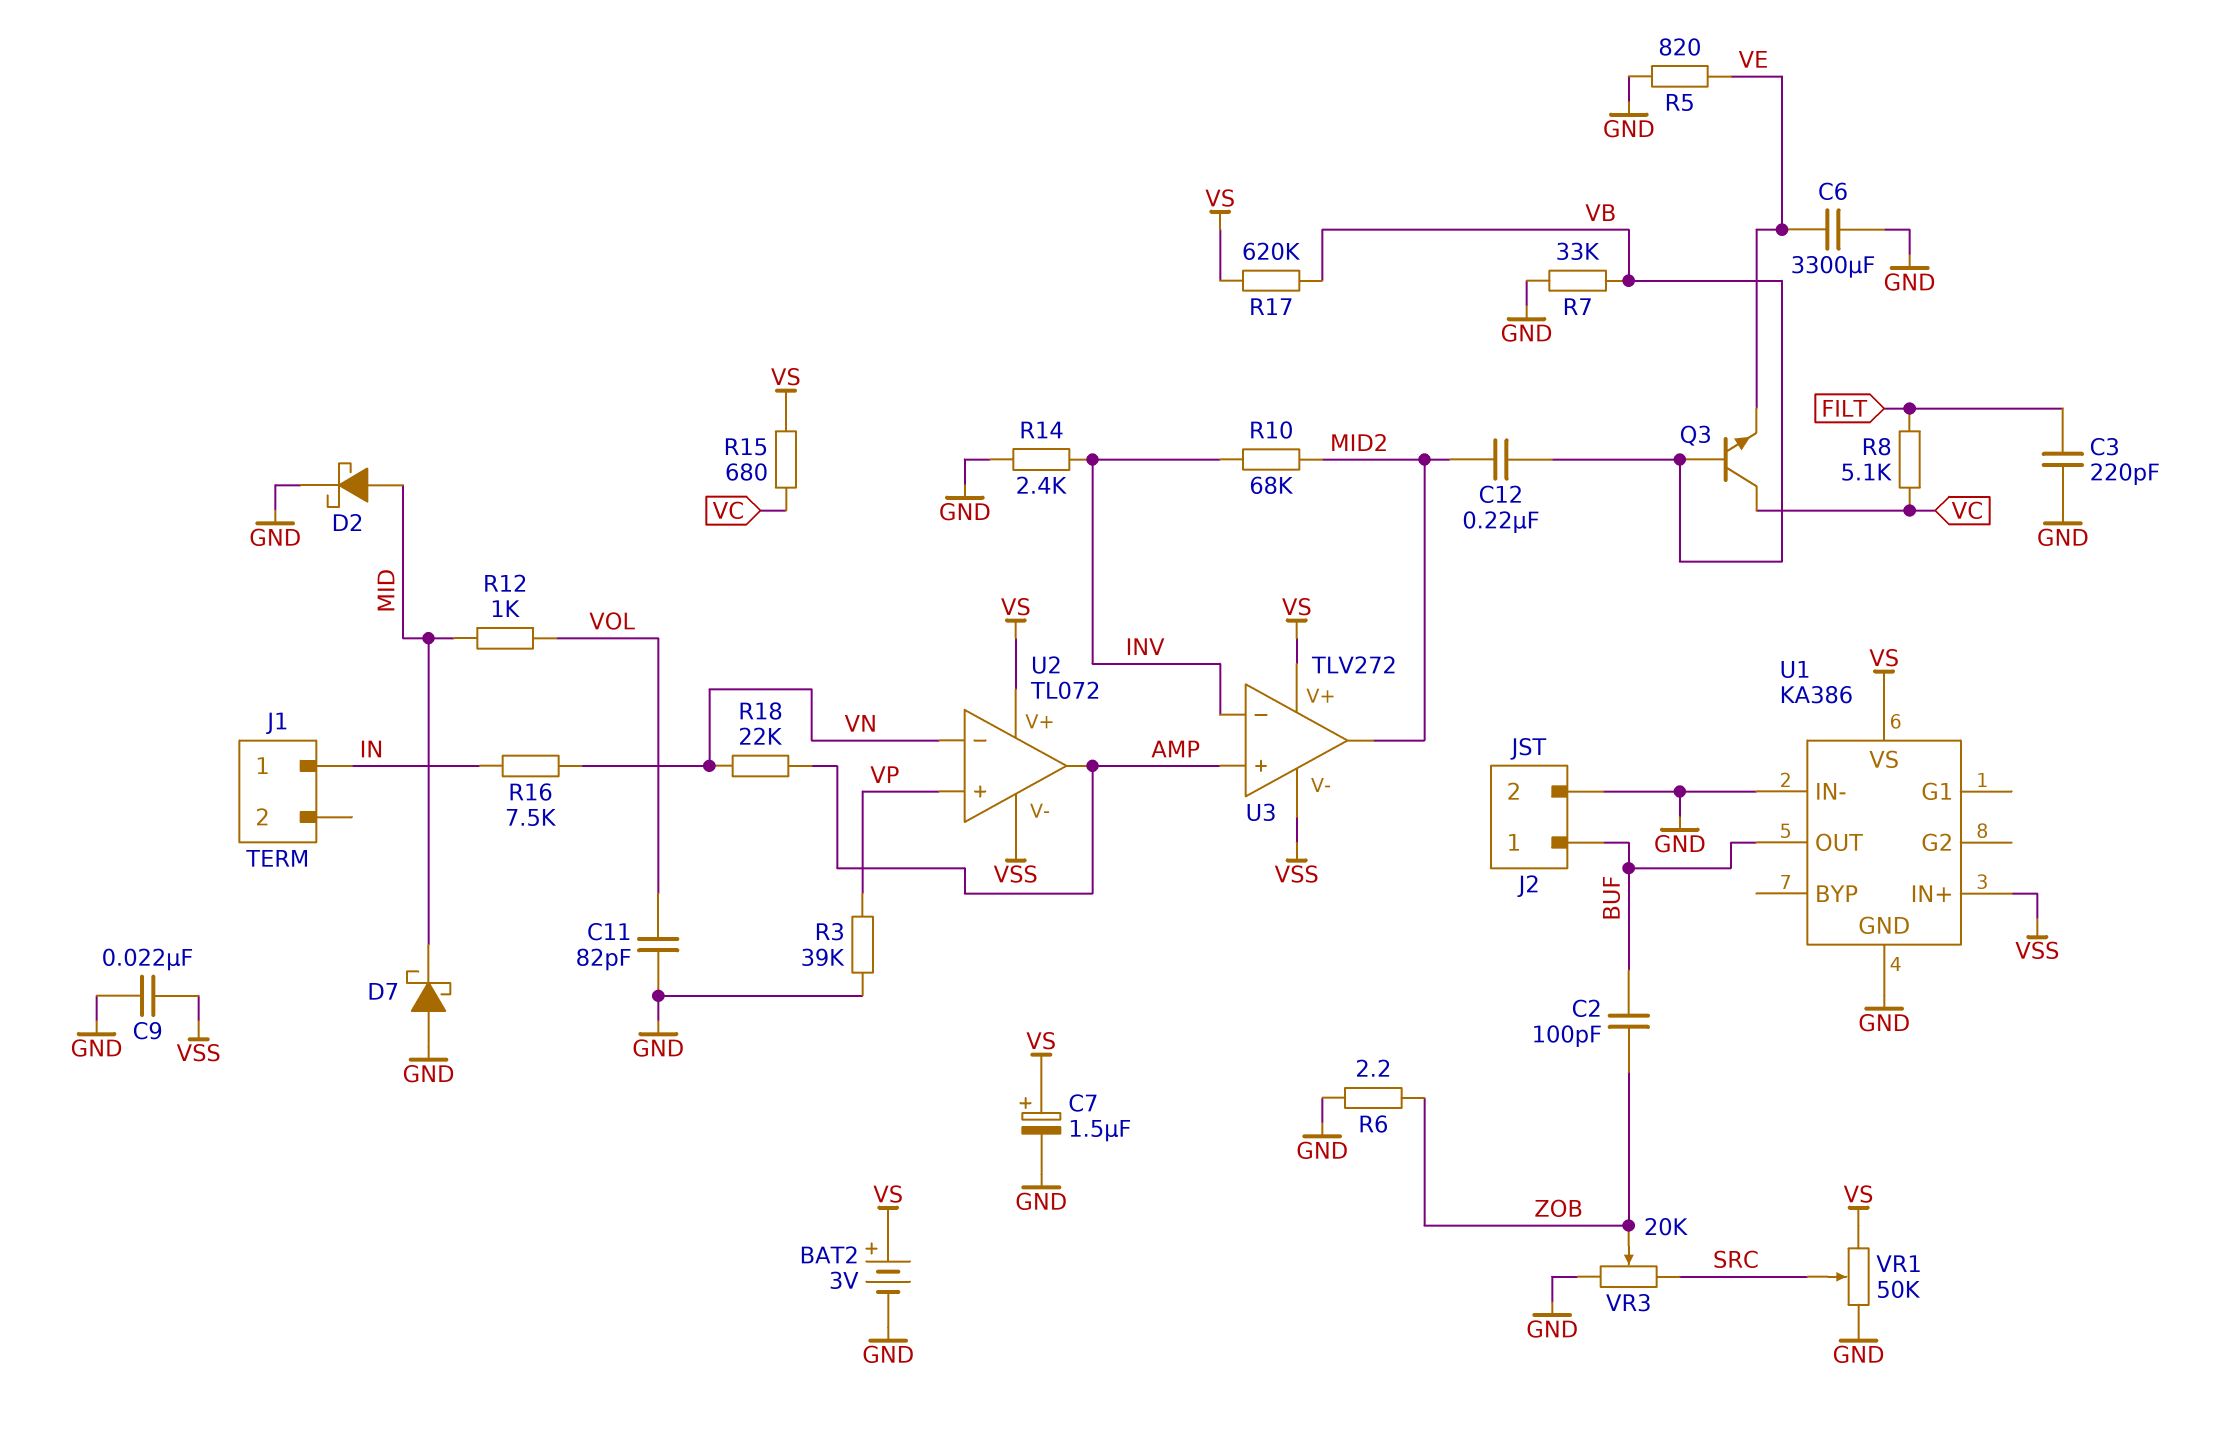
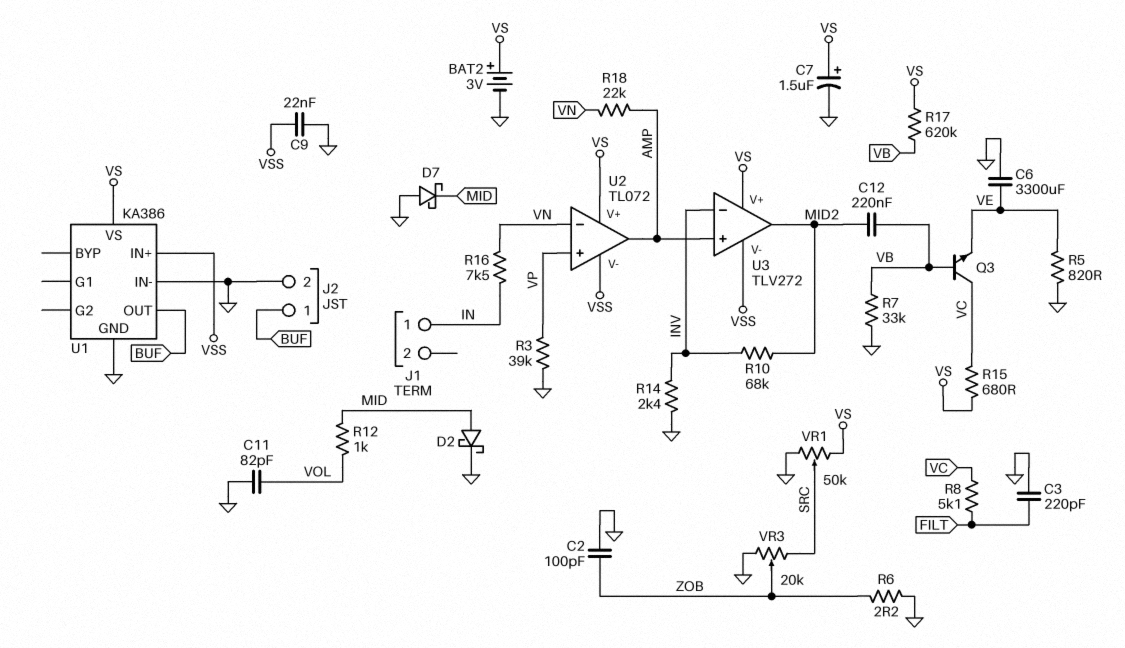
C2: 100pF (BUF, ZOB) -> 100pF (GND, ZOB)

